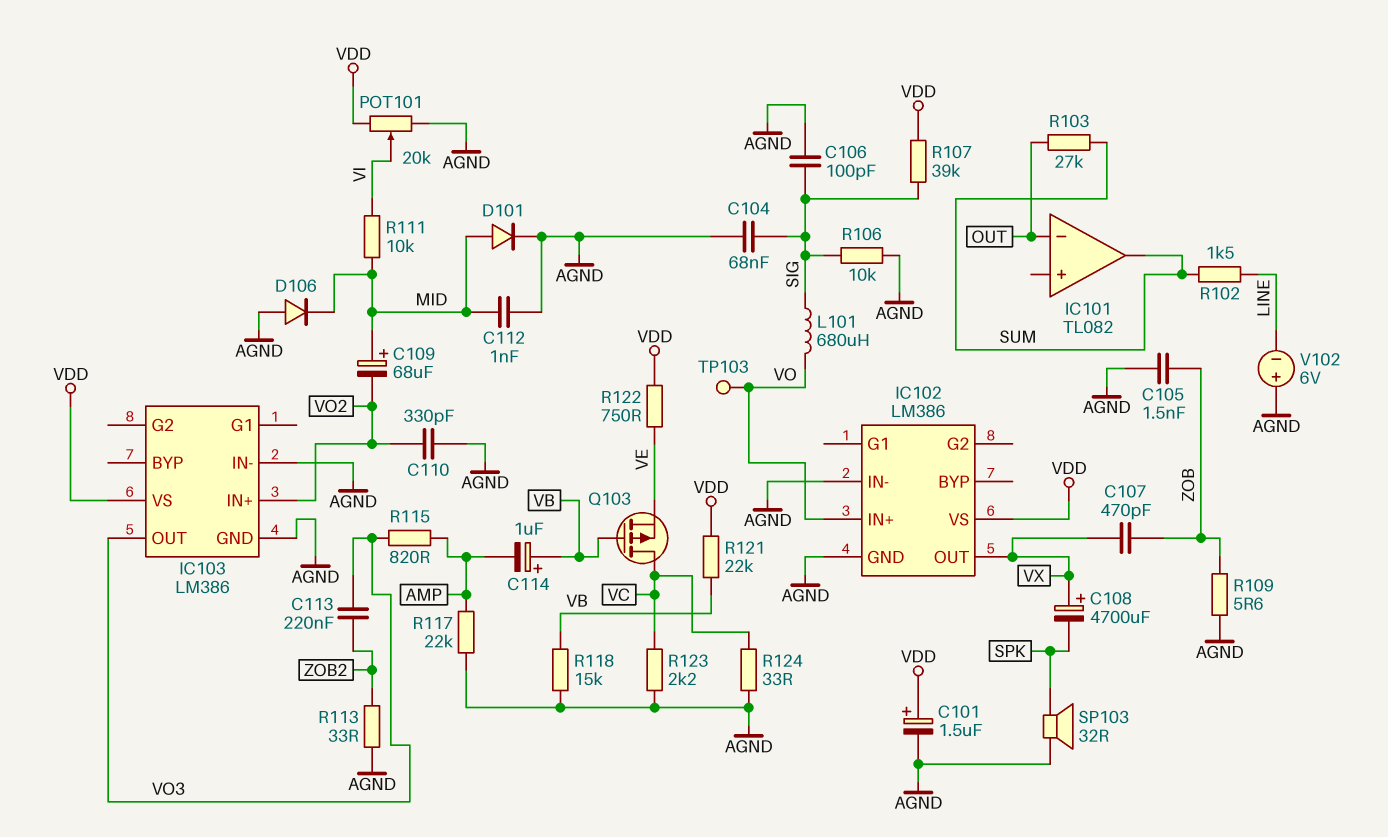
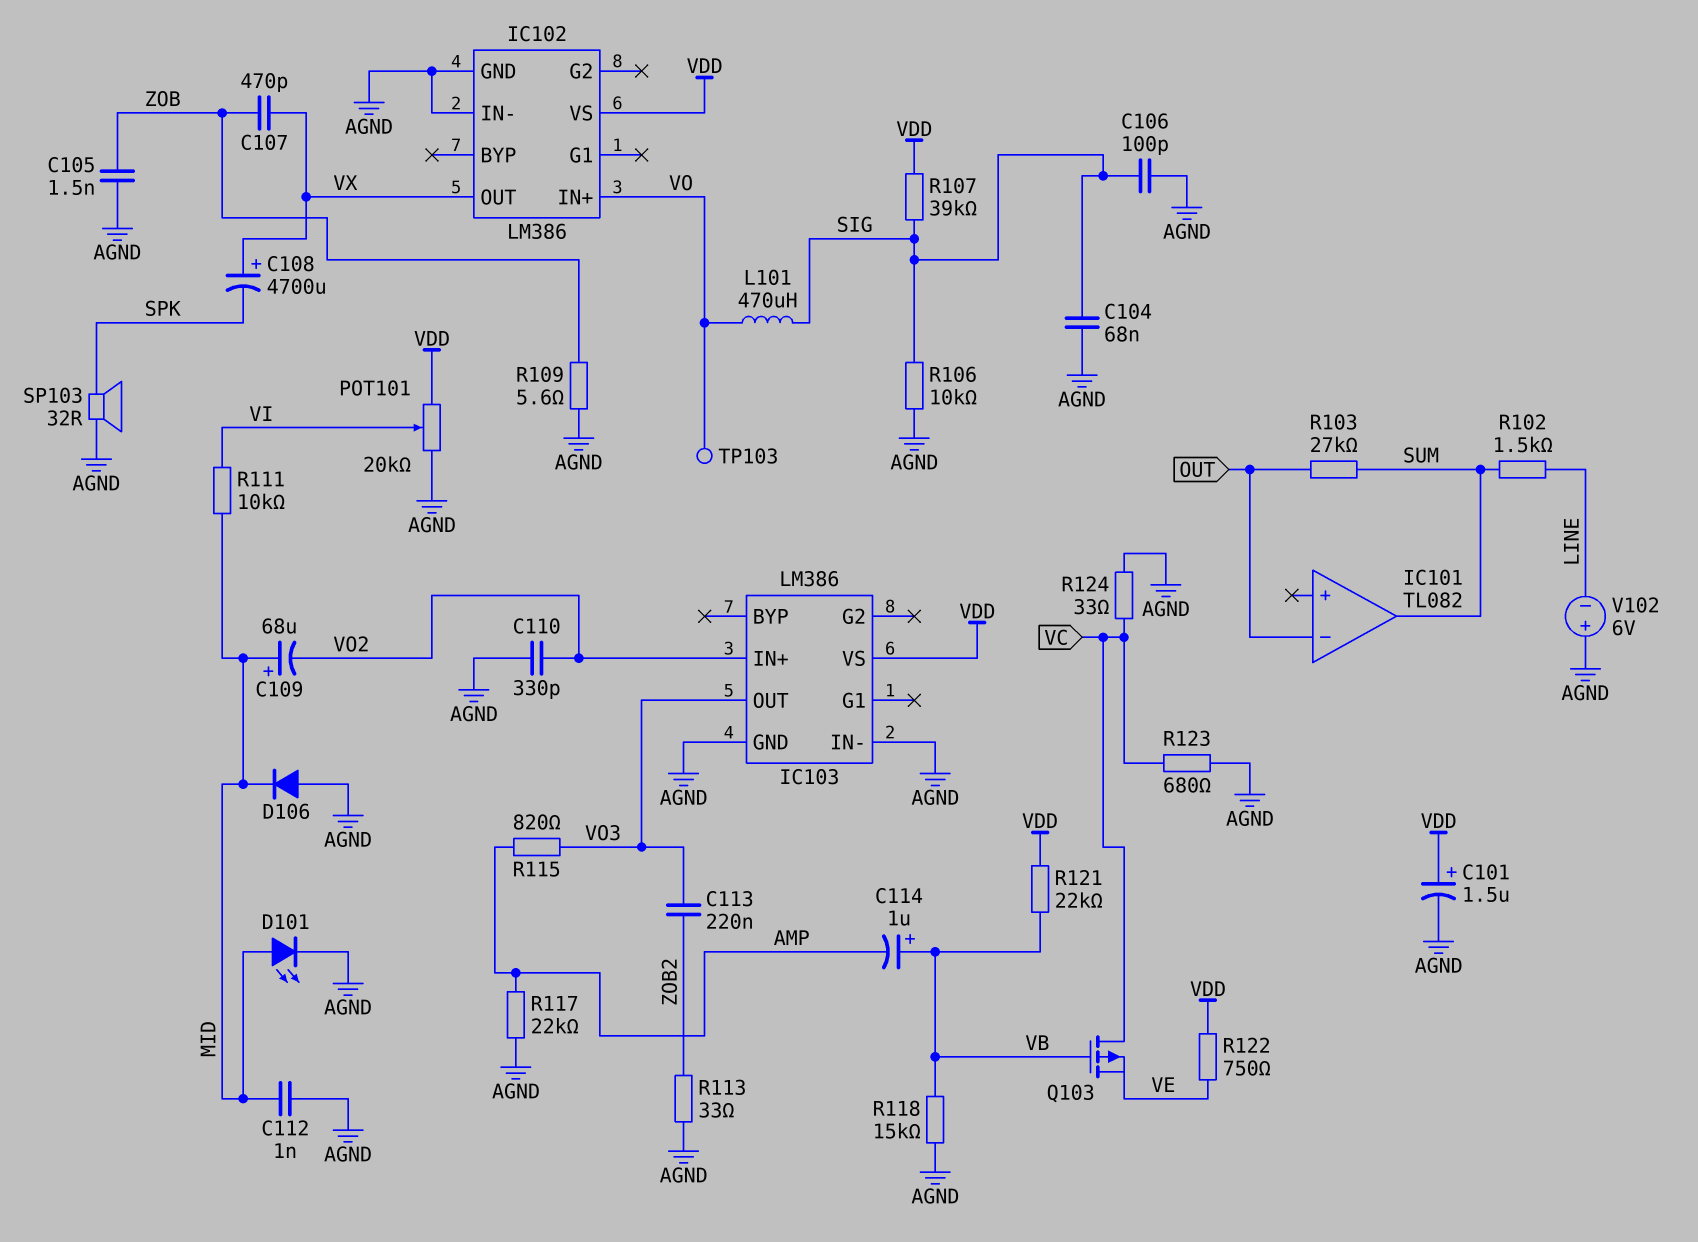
D101: diode (A MID, K AGND) -> LED (A MID, K AGND)
L101: 680uH (SIG, VO) -> 470uH (SIG, VO)
R123: 2.2k (AGND, VC) -> 680 (AGND, VC)

